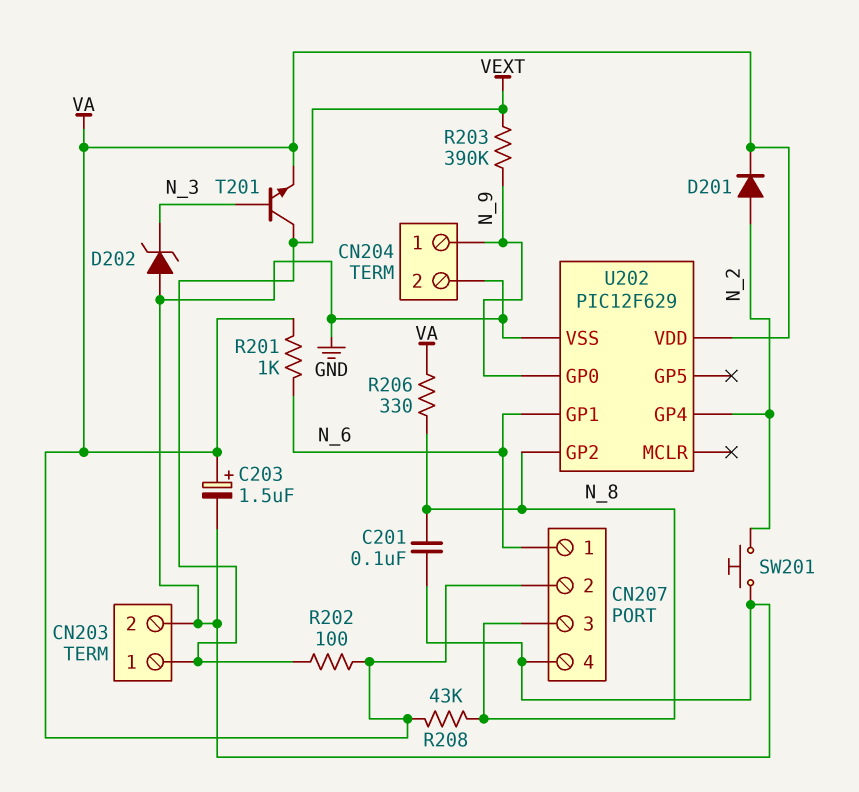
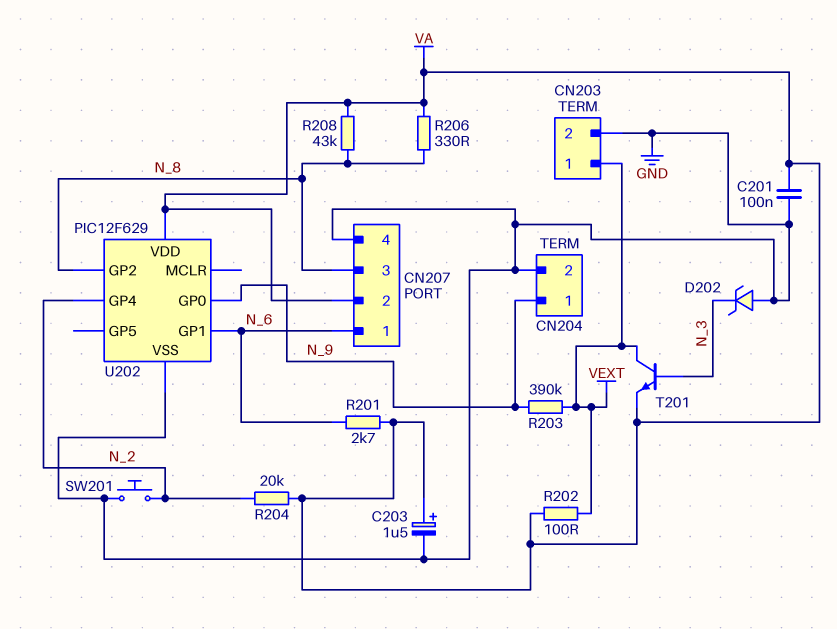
C201: 100nF (GND, N_8) -> 100nF (GND, VA)
D201: diode (A N_2, K VA) -> none
R201: 1k (N_6, VA) -> 2.7k (N_6, VA)
R204: none -> 20k (N_2, VA)

